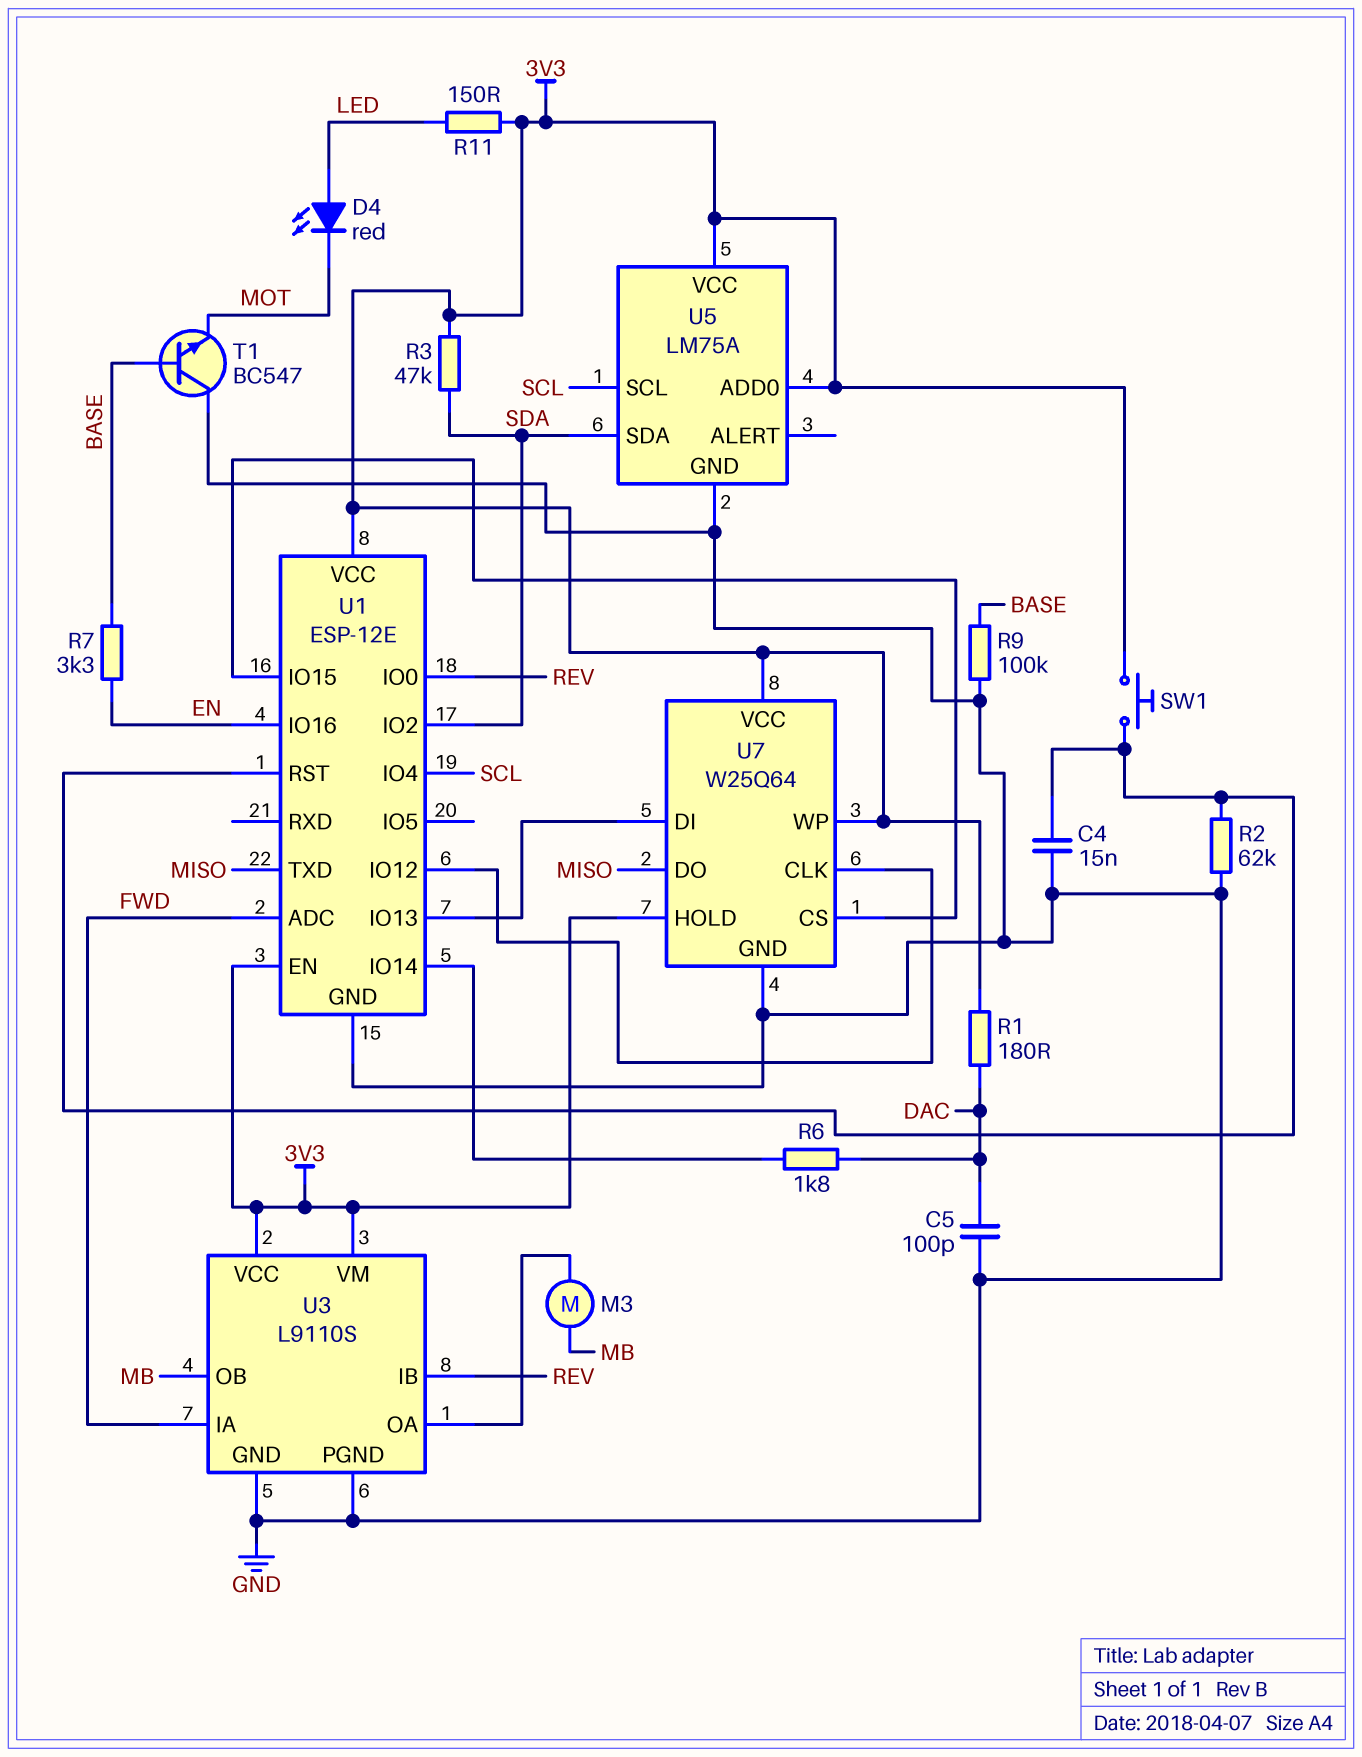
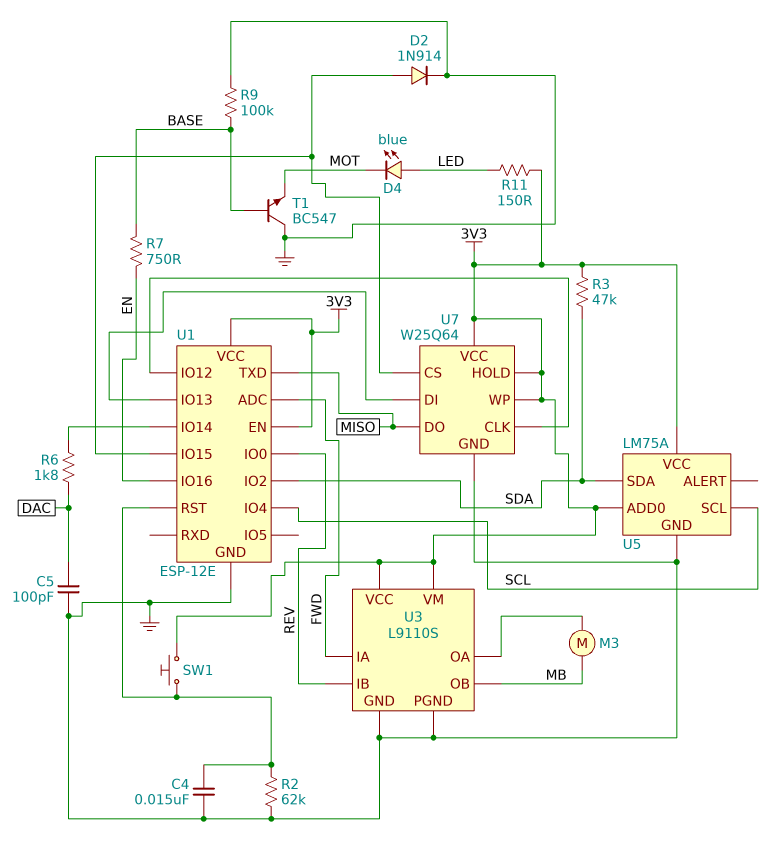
D2: none -> diode 1N914 (A U1/IO15, K GND)
D4: LED red (A LED, K MOT) -> LED blue (A LED, K MOT)
R1: 180 (3V3, DAC) -> none
R7: 3.3k (BASE, EN) -> 750 (BASE, EN)

